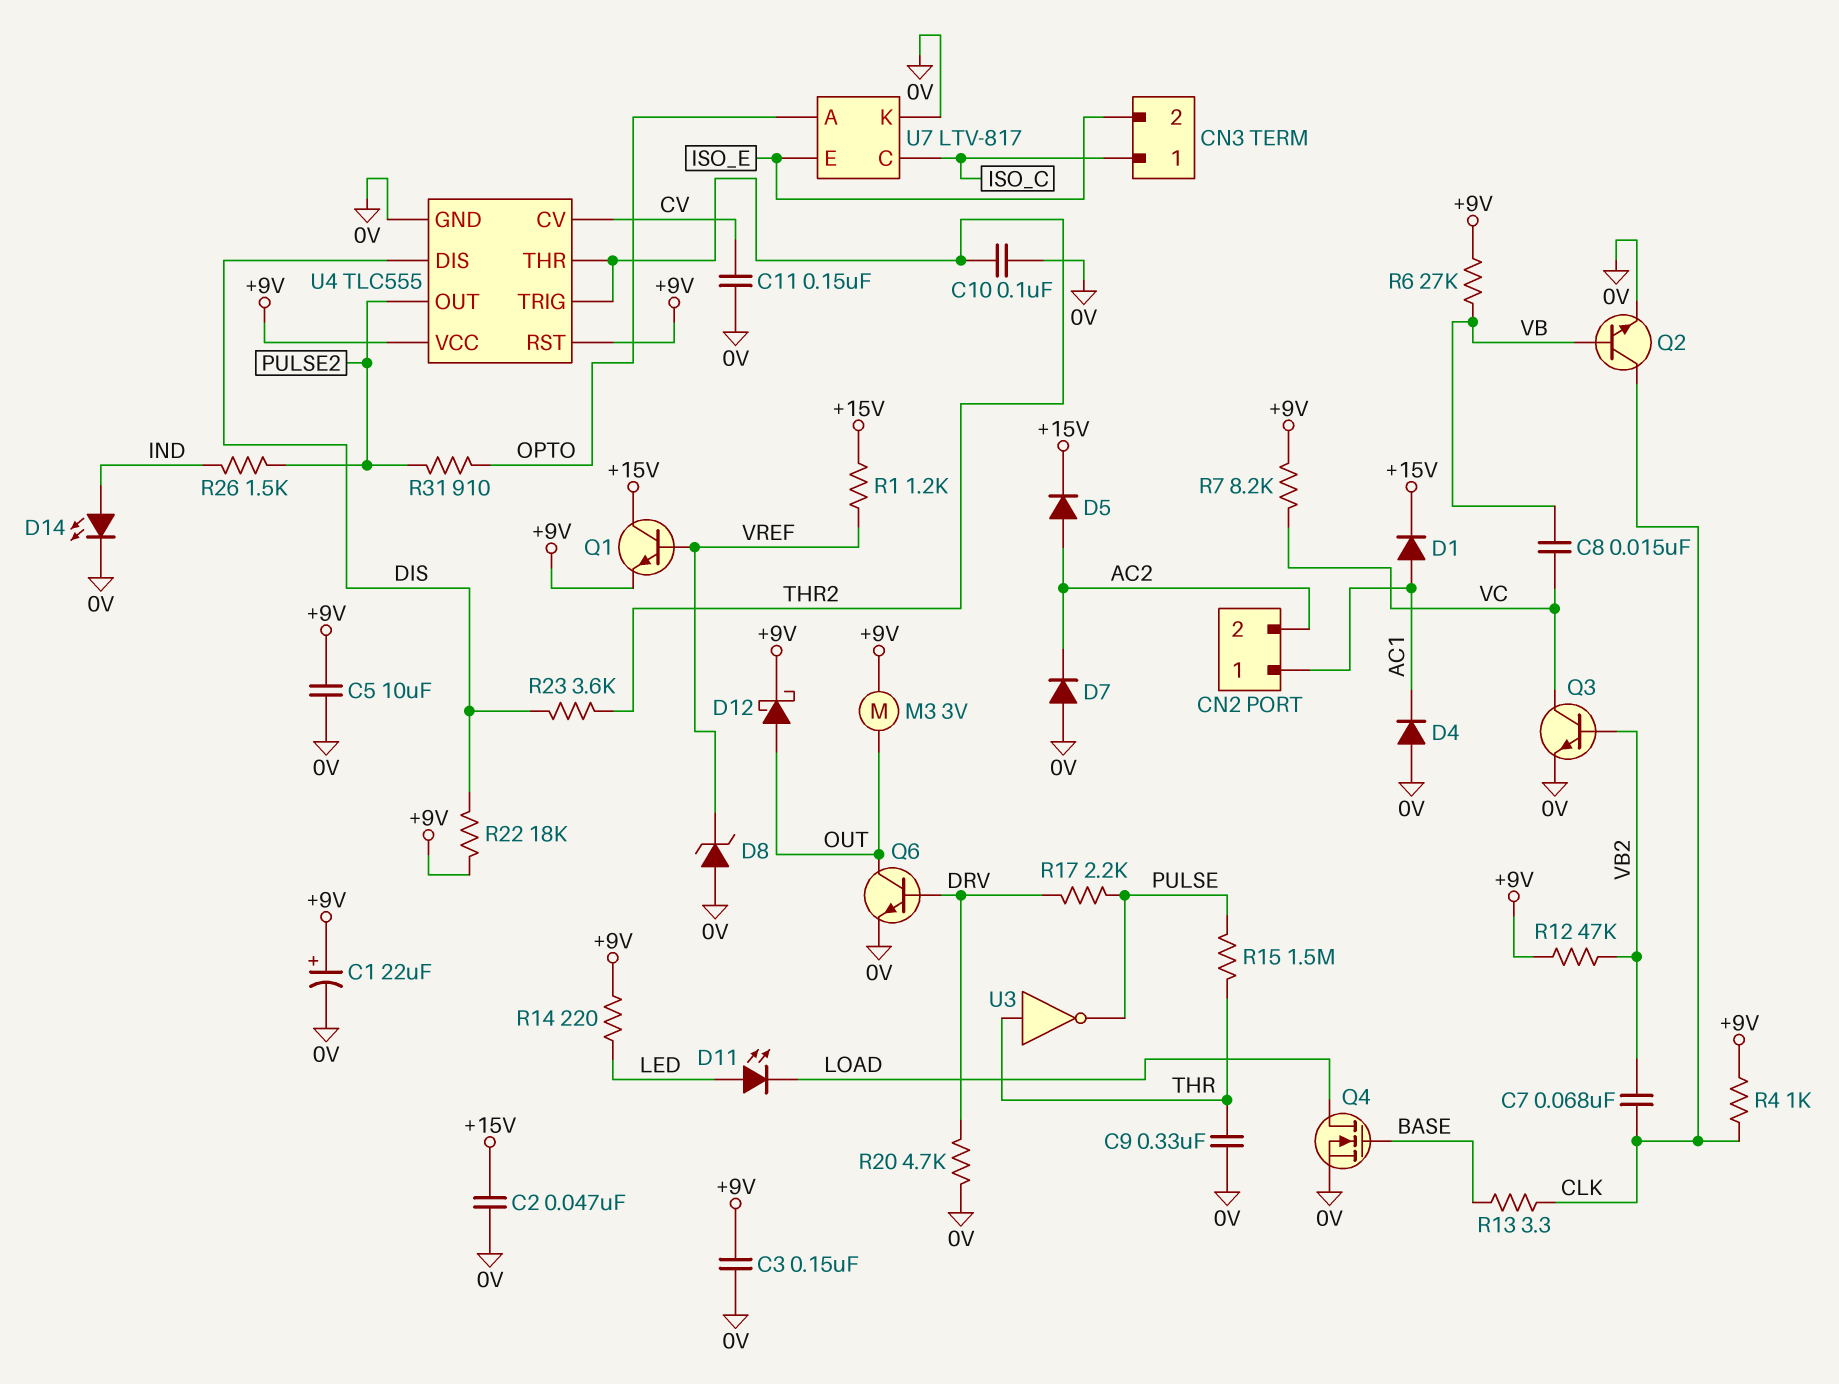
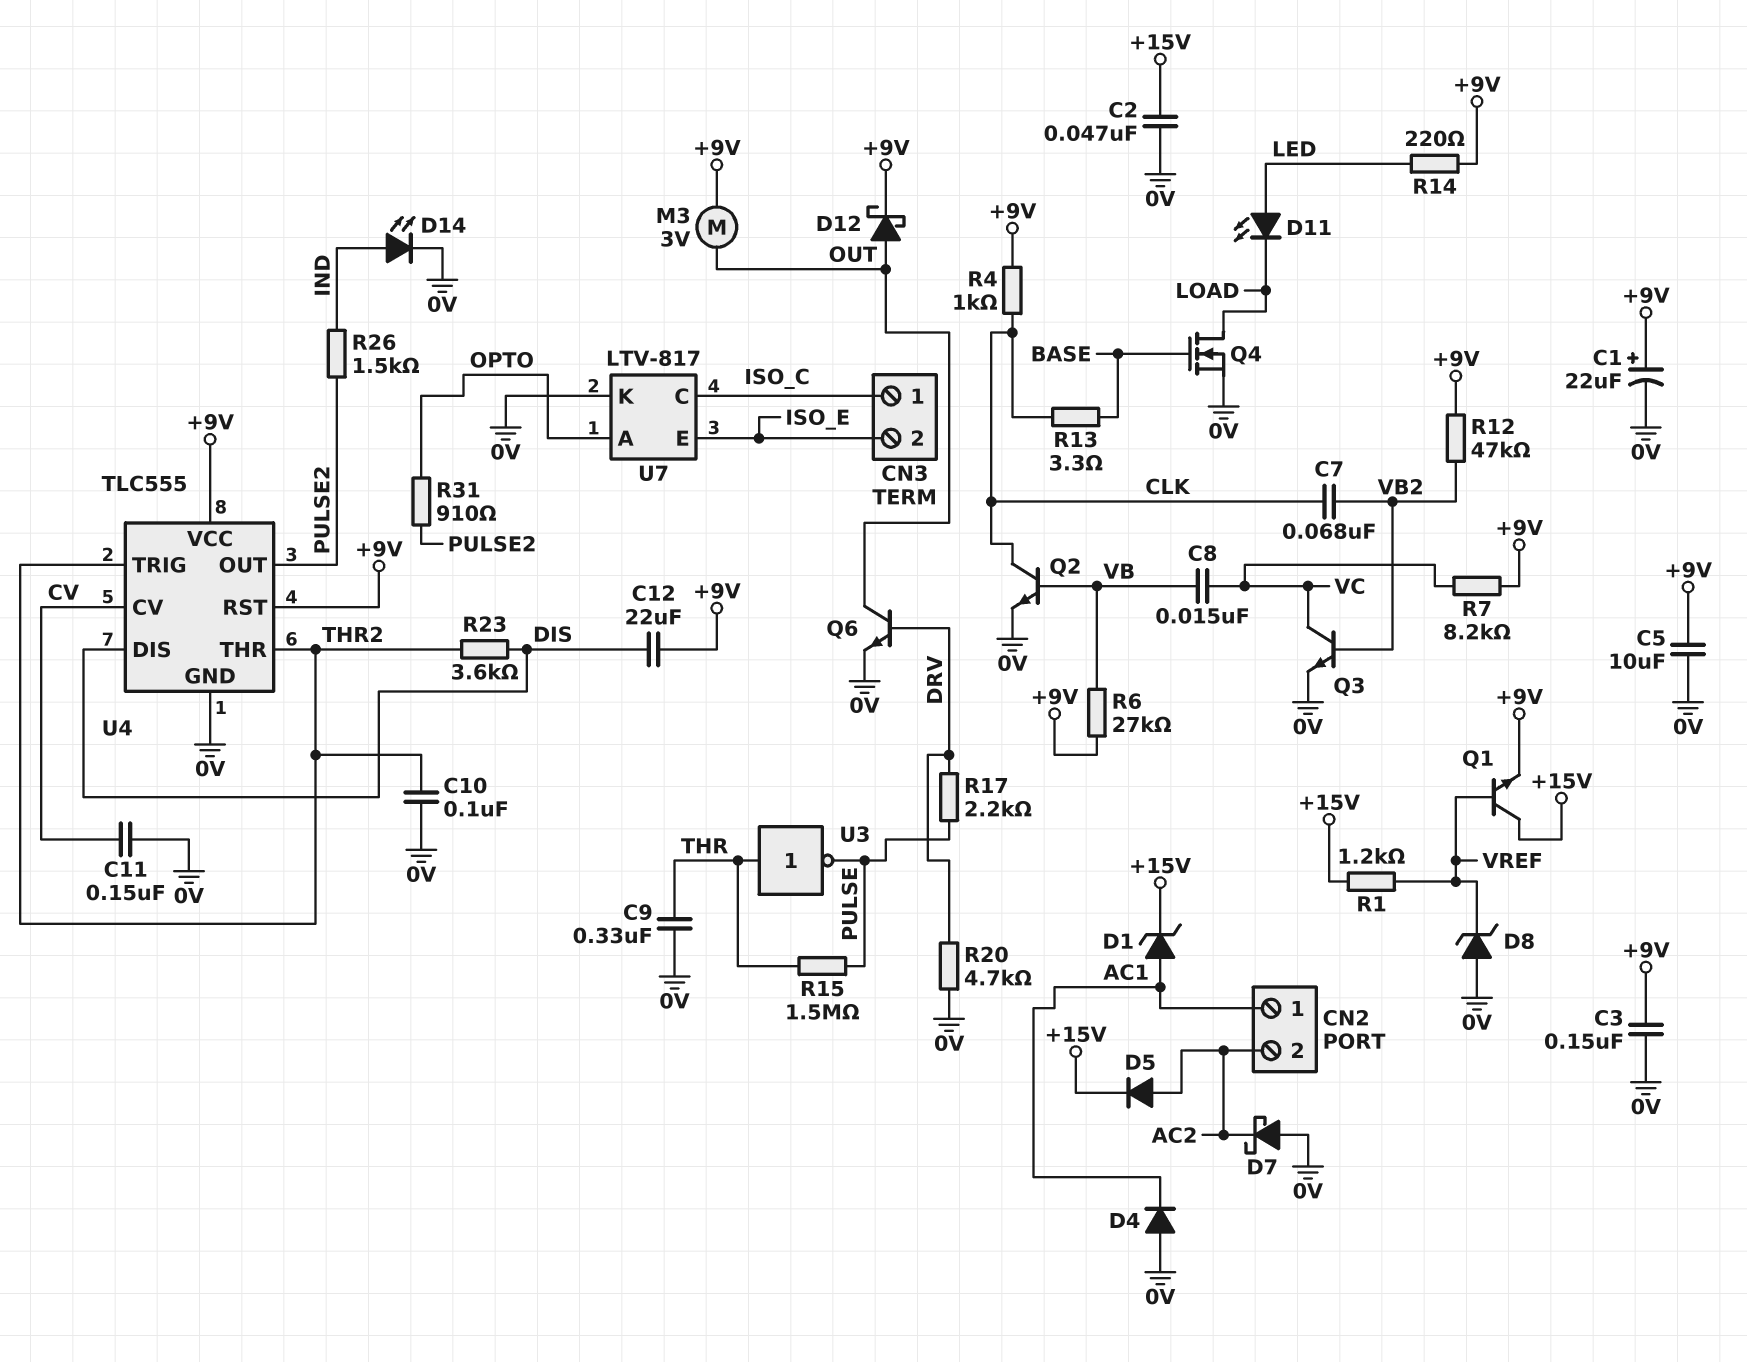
C12: none -> 22uF (+9V, DIS)
D1: diode (A AC1, K +15V) -> zener (A AC1, K +15V)
D7: diode (A 0V, K AC2) -> schottky (A 0V, K AC2)
R22: 18k (+9V, DIS) -> none

